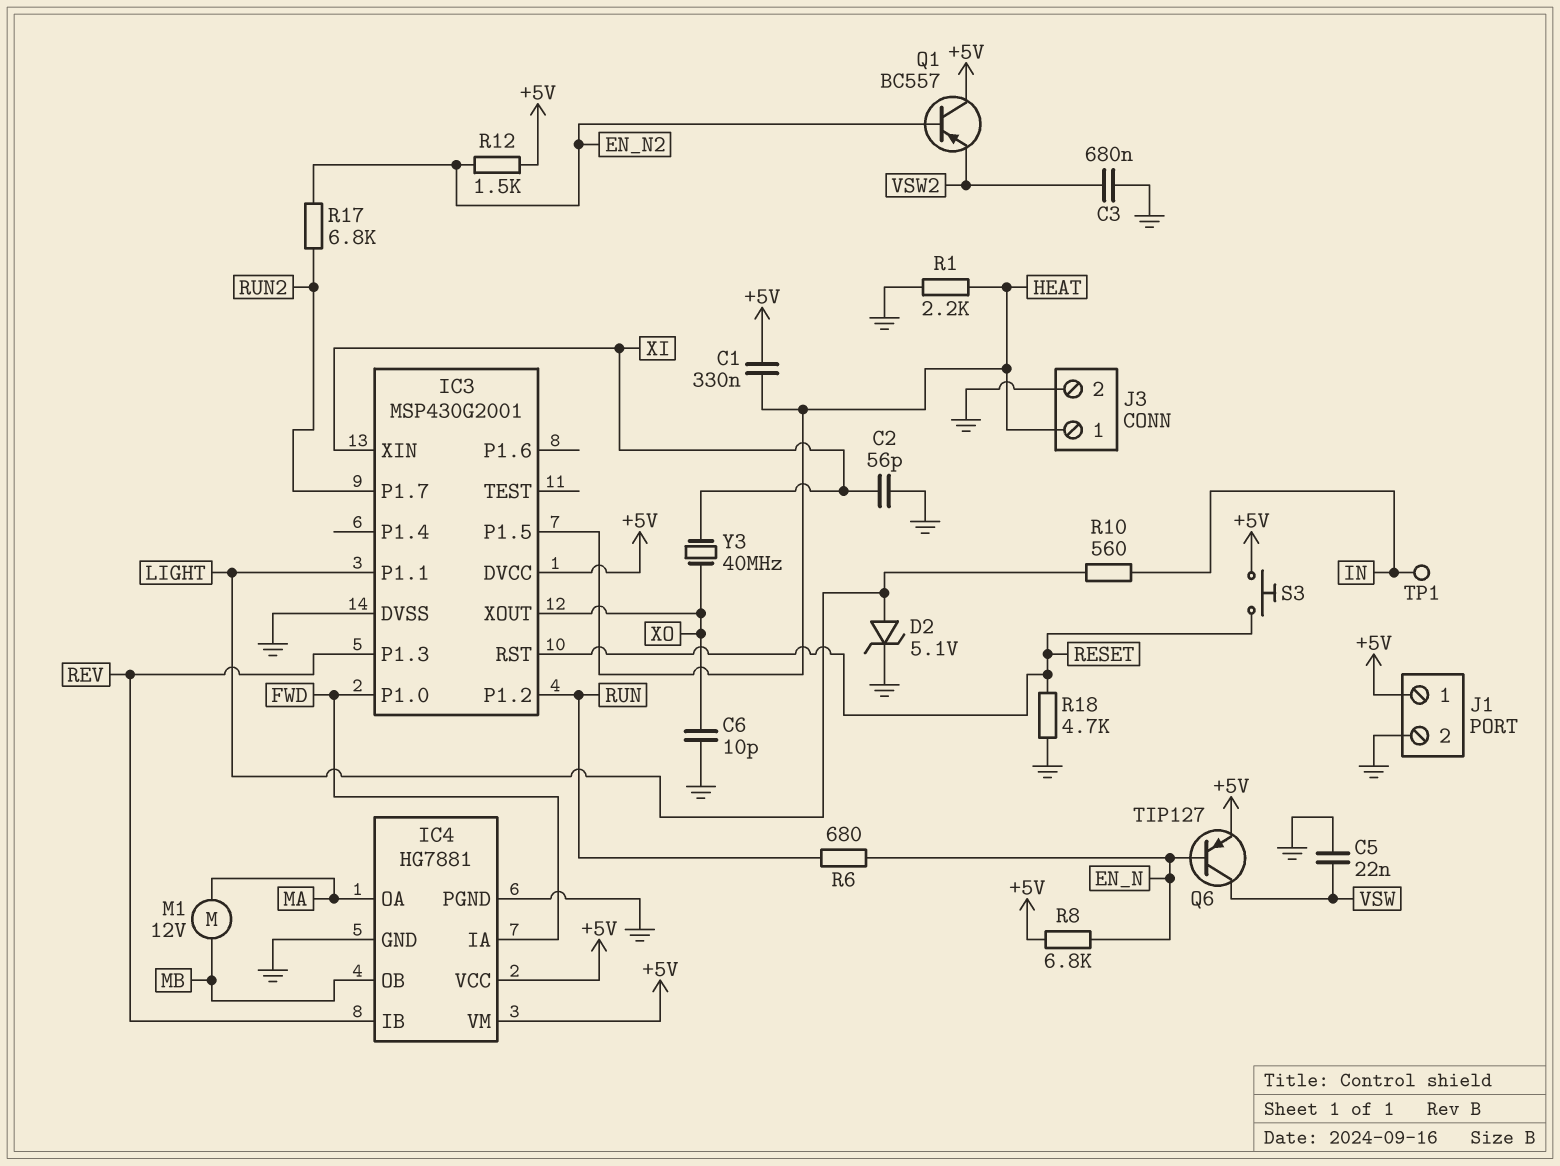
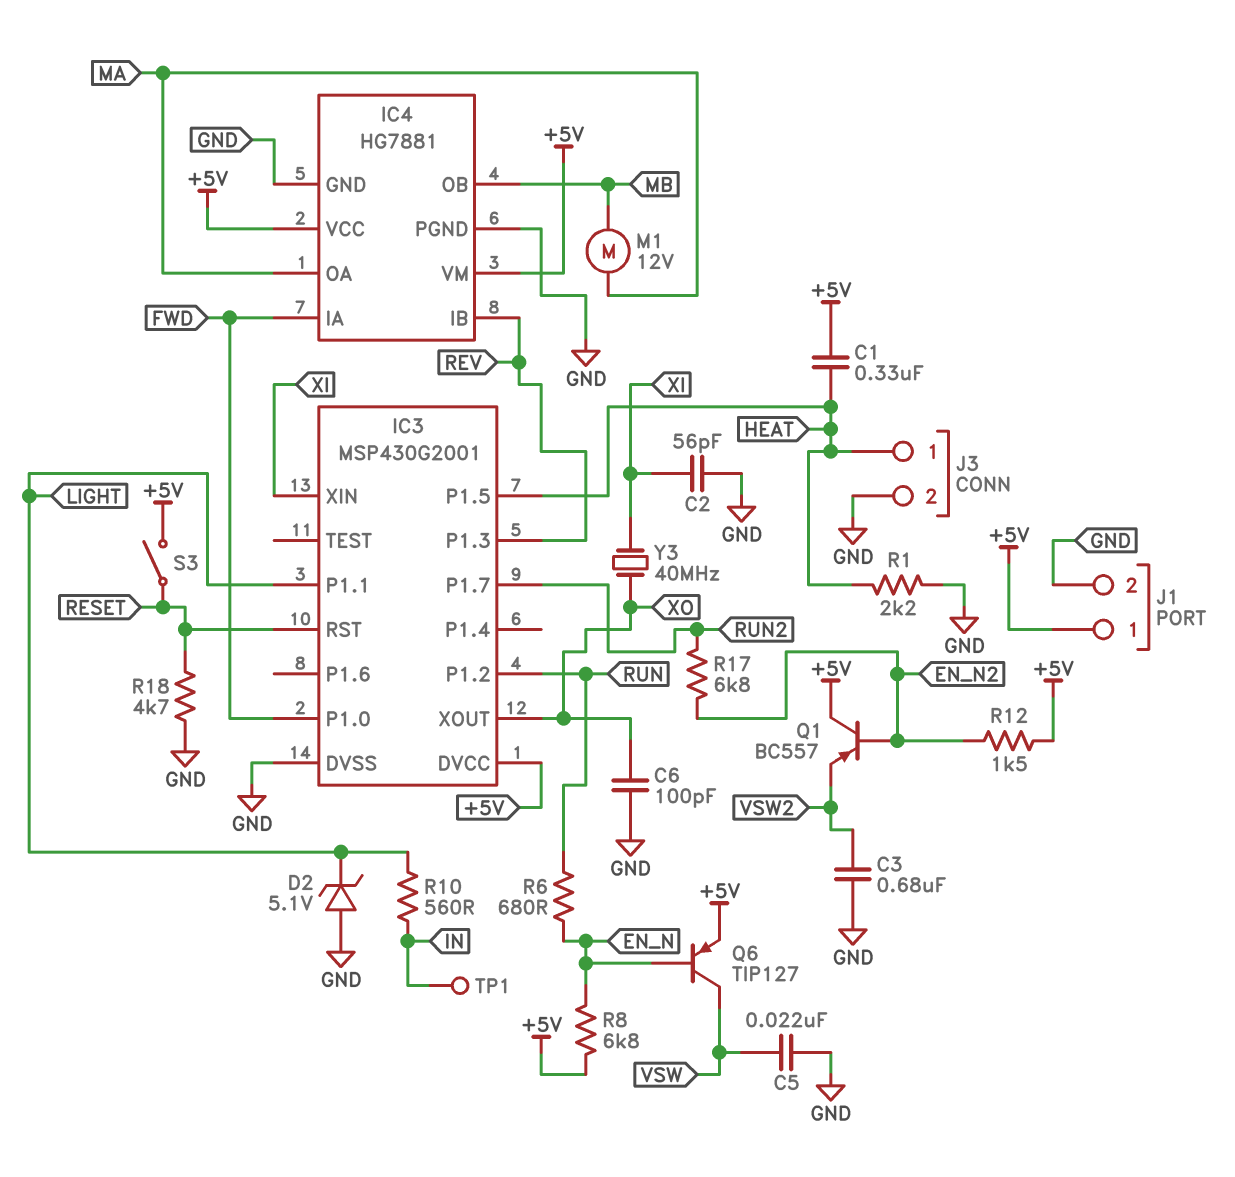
C6: 10pF (GND, XO) -> 100pF (GND, XO)
D2: zener 5.1V (A LIGHT, K GND) -> zener 5.1V (A GND, K LIGHT)
S3: button (+5V, RESET) -> switch (+5V, RESET)

